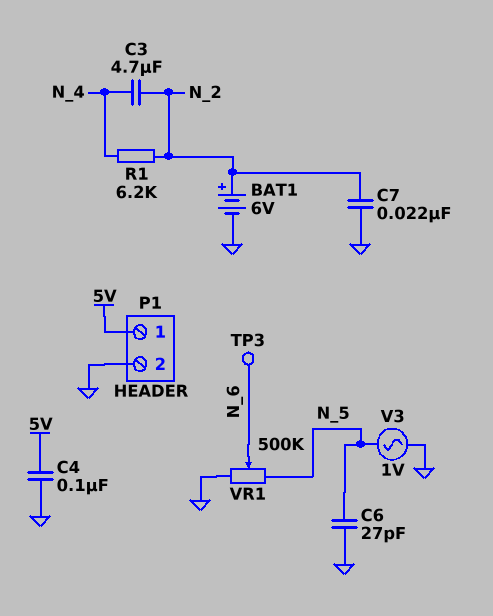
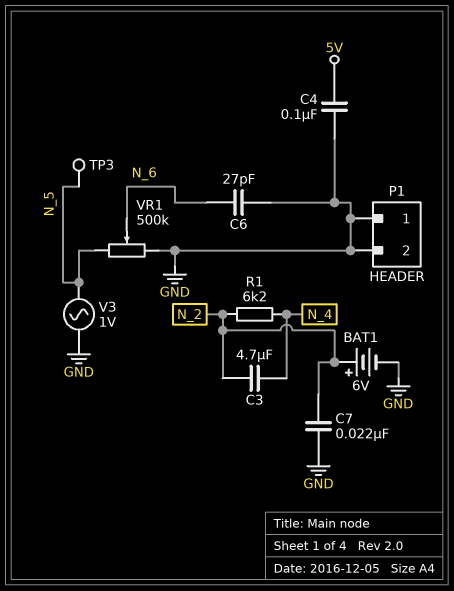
C6: 27pF (GND, N_5) -> 27pF (GND, N_6)
P1 pin 1: 5V -> GND
TP3: test point (N_6) -> test point (N_5)

